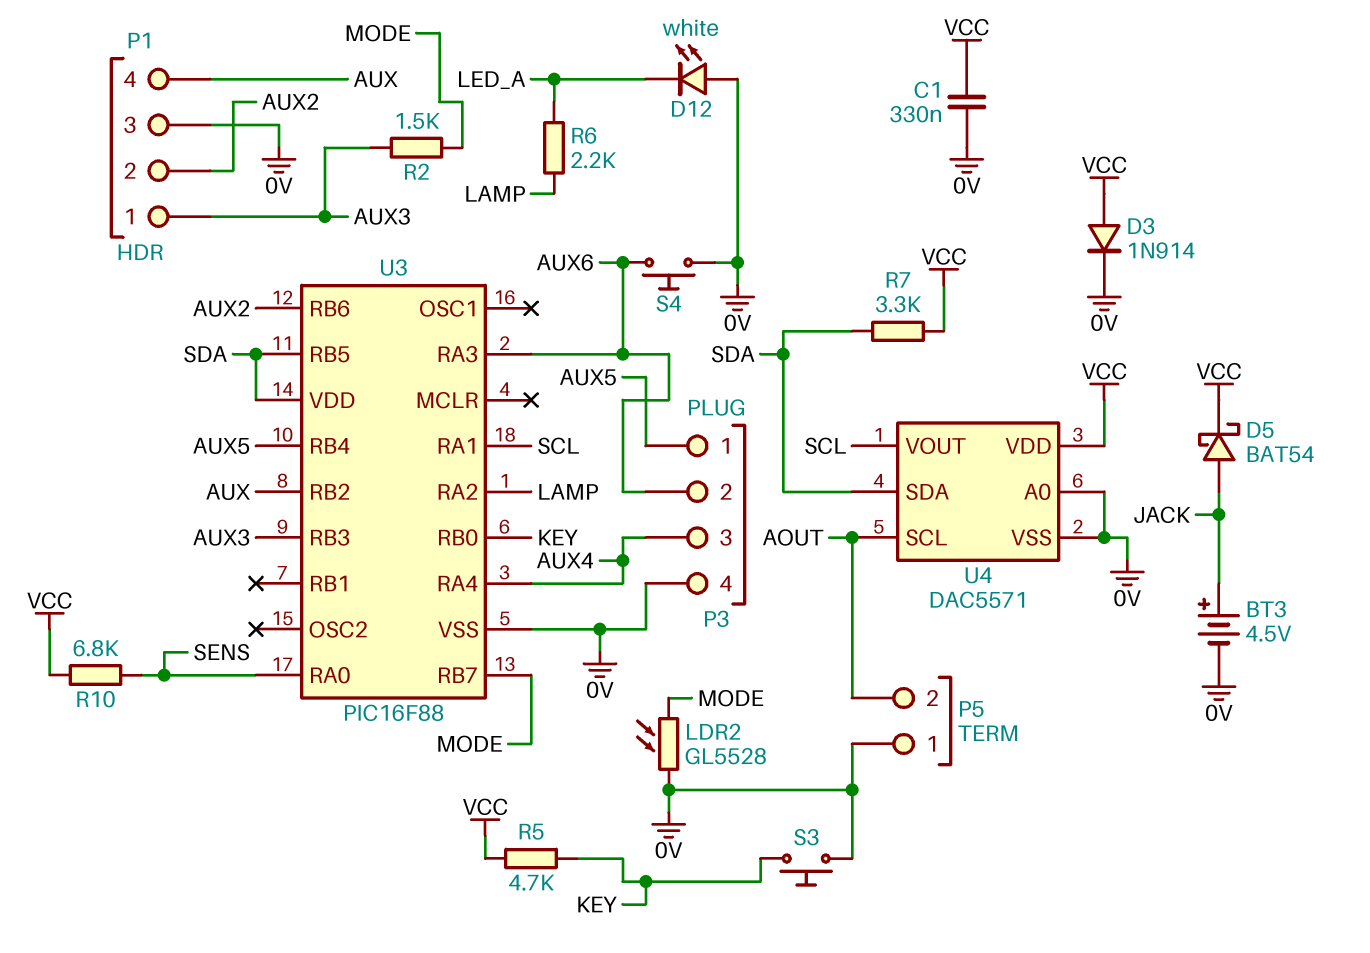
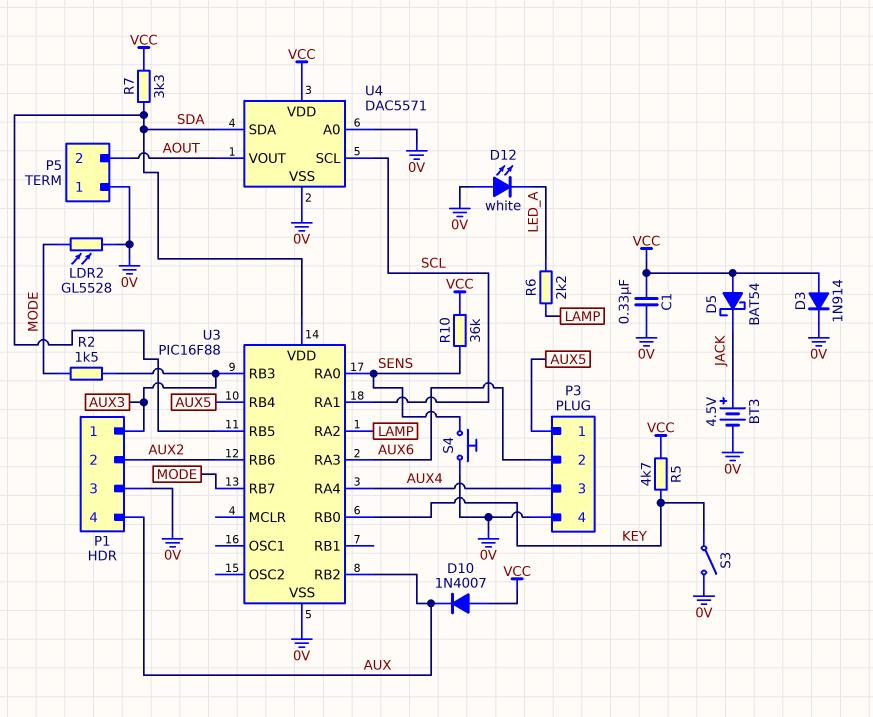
D5: schottky BAT54 (A JACK, K VCC) -> schottky BAT54 (A VCC, K JACK)
D10: none -> diode 1N4007 (A VCC, K AUX)
R10: 6.8k (SENS, VCC) -> 36k (SENS, VCC)
S3: button (0V, KEY) -> switch (0V, KEY)
S4: button (0V, AUX6) -> button (0V, SENS)
U4 pin SCL: AOUT -> SCL
U4 pin VOUT: SCL -> AOUT

